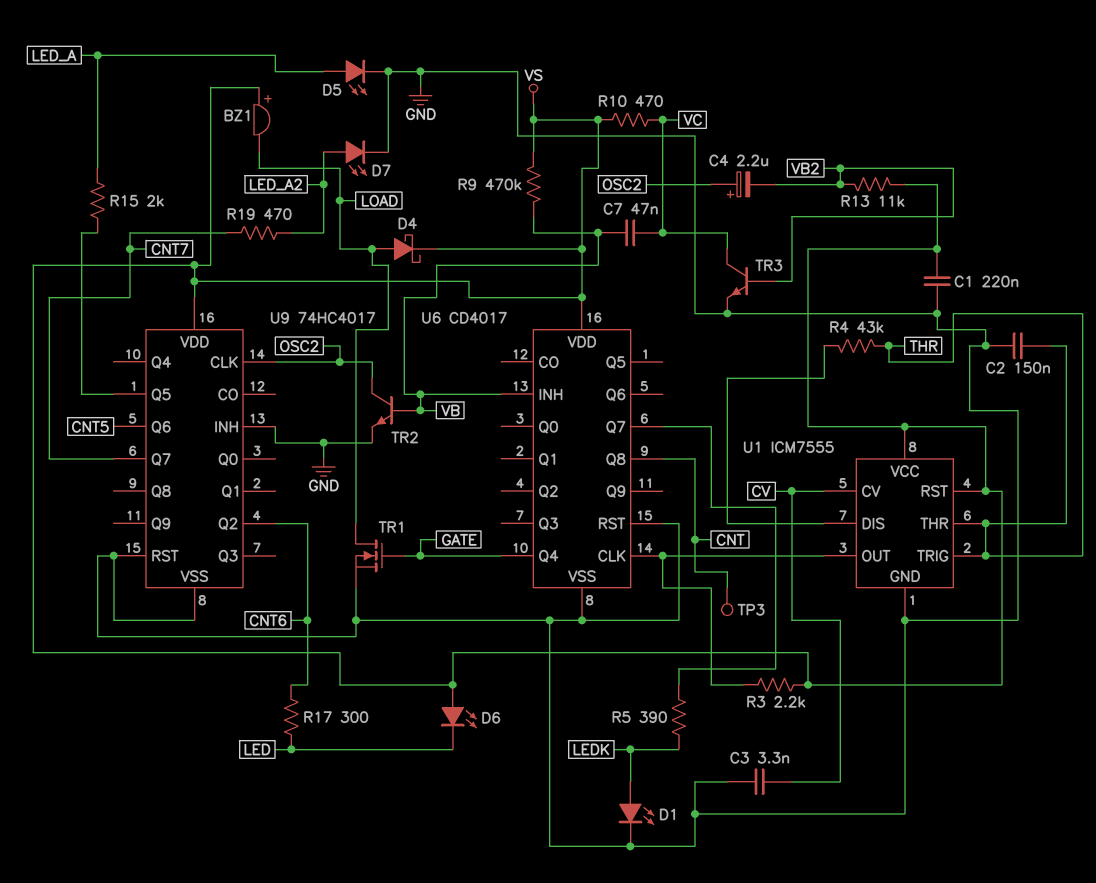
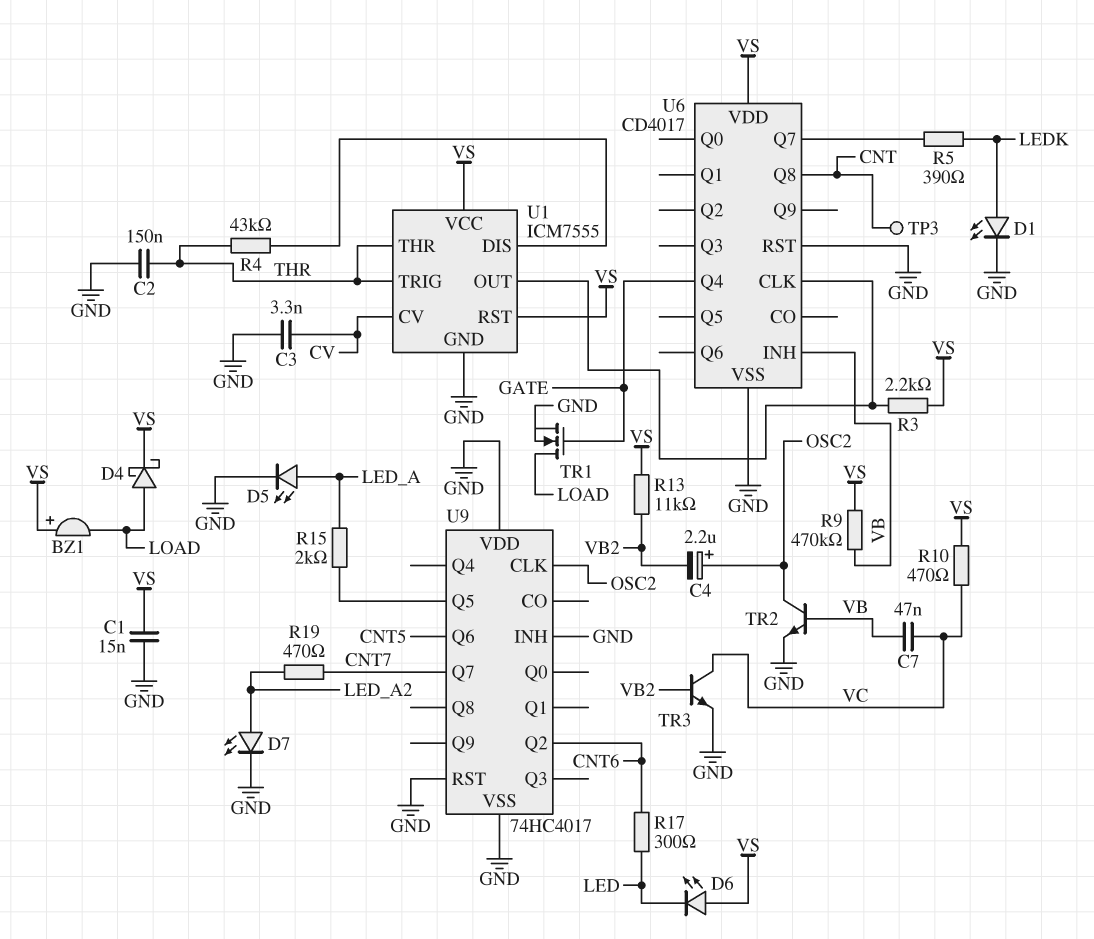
C1: 220nF (GND, VS) -> 15nF (GND, VS)
U9 pin VDD: VS -> GND

